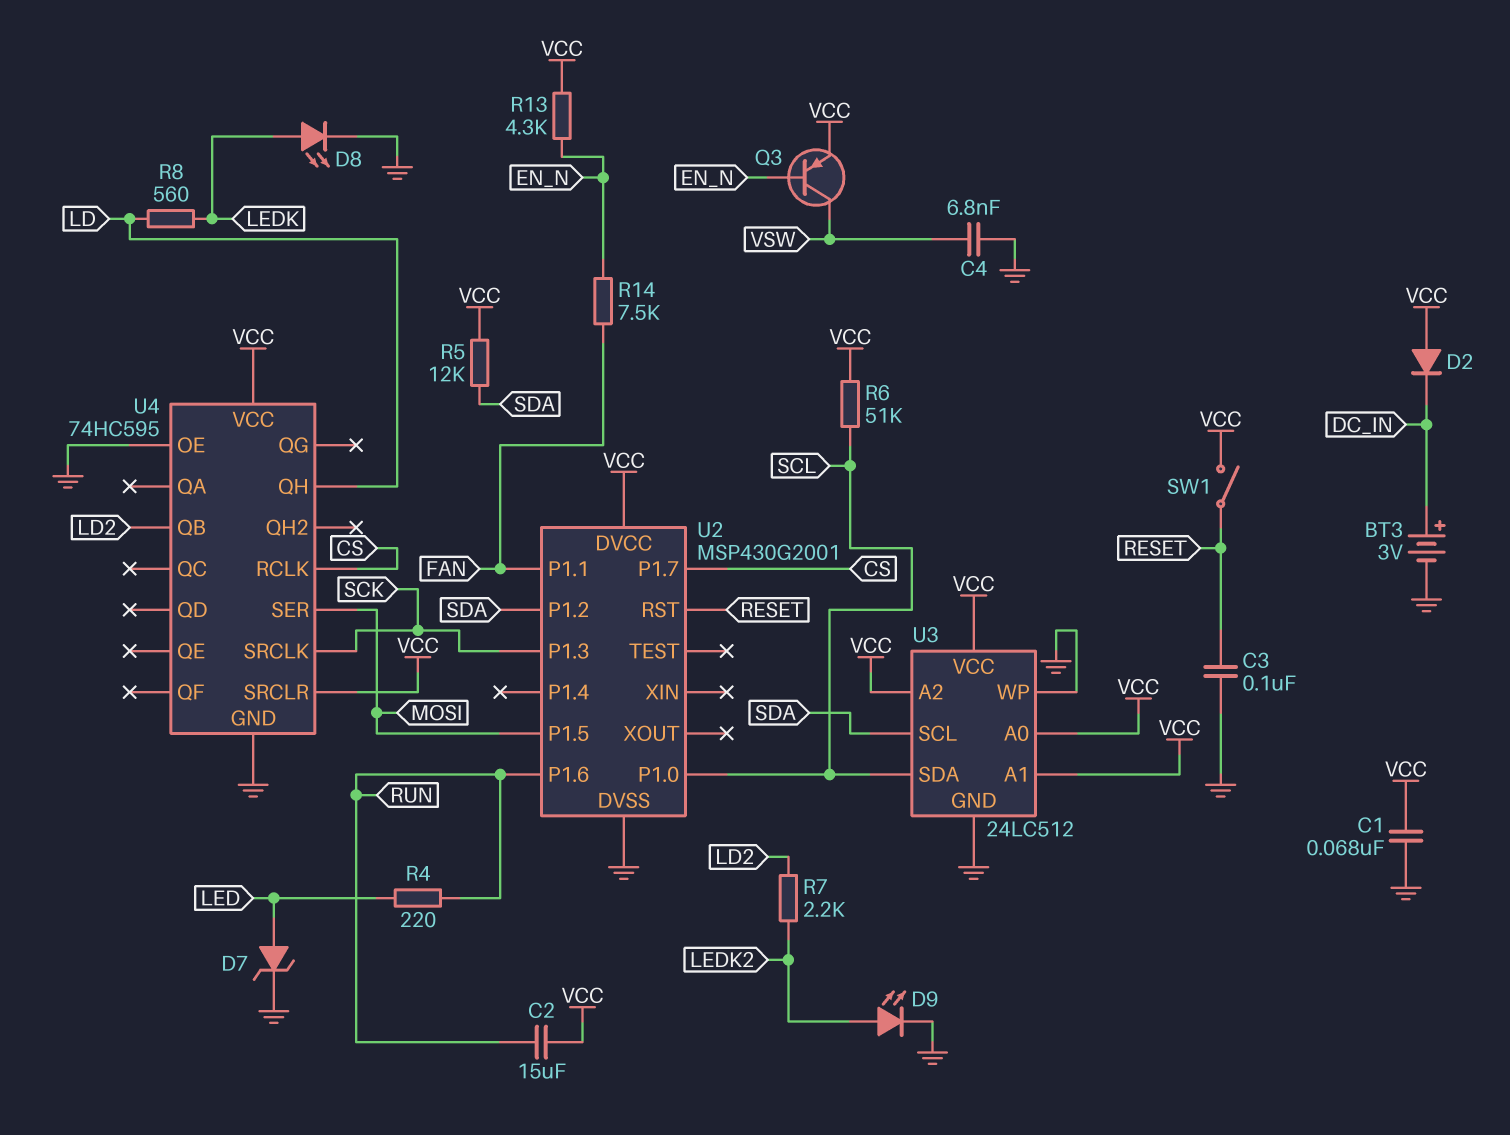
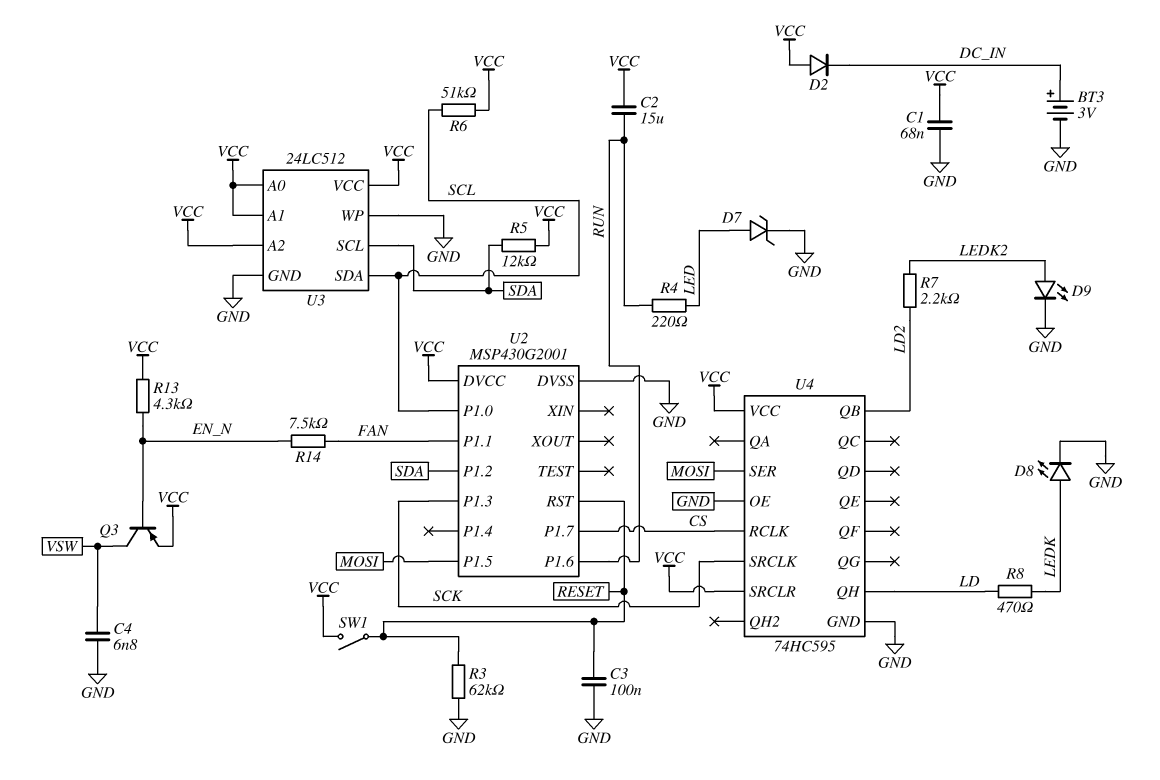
R3: none -> 62k (GND, RESET)
R8: 560 (LD, LEDK) -> 470 (LD, LEDK)

